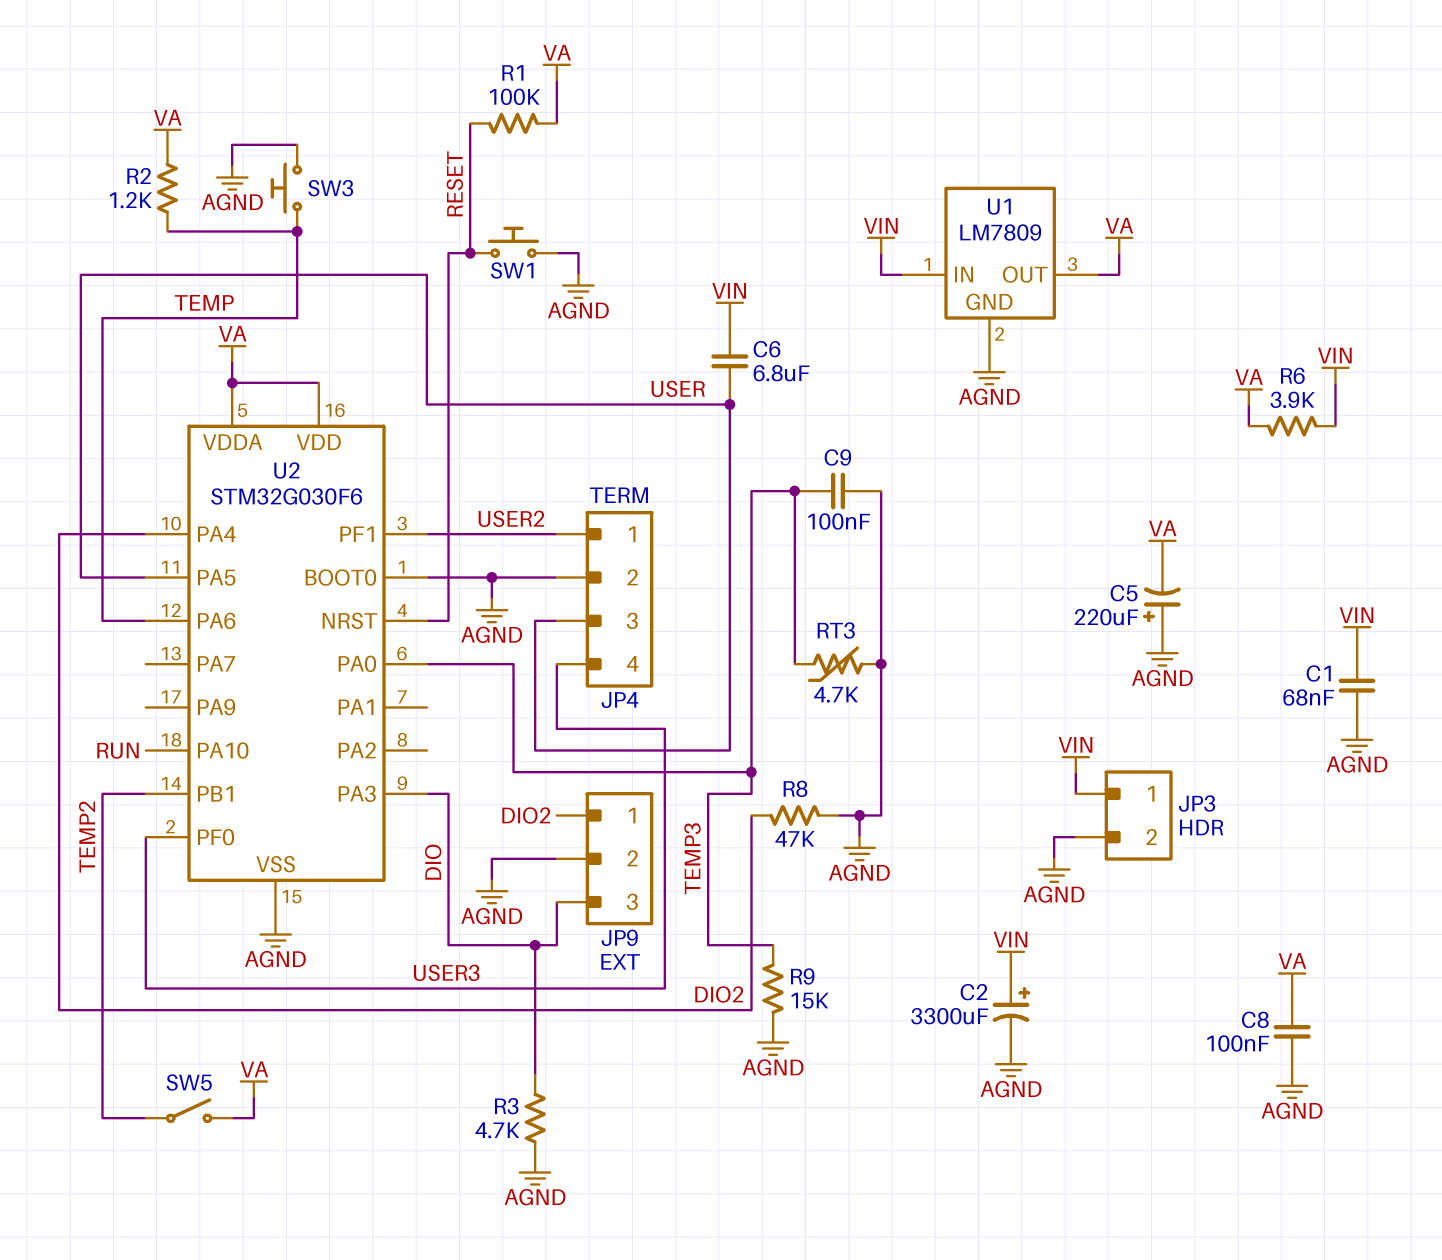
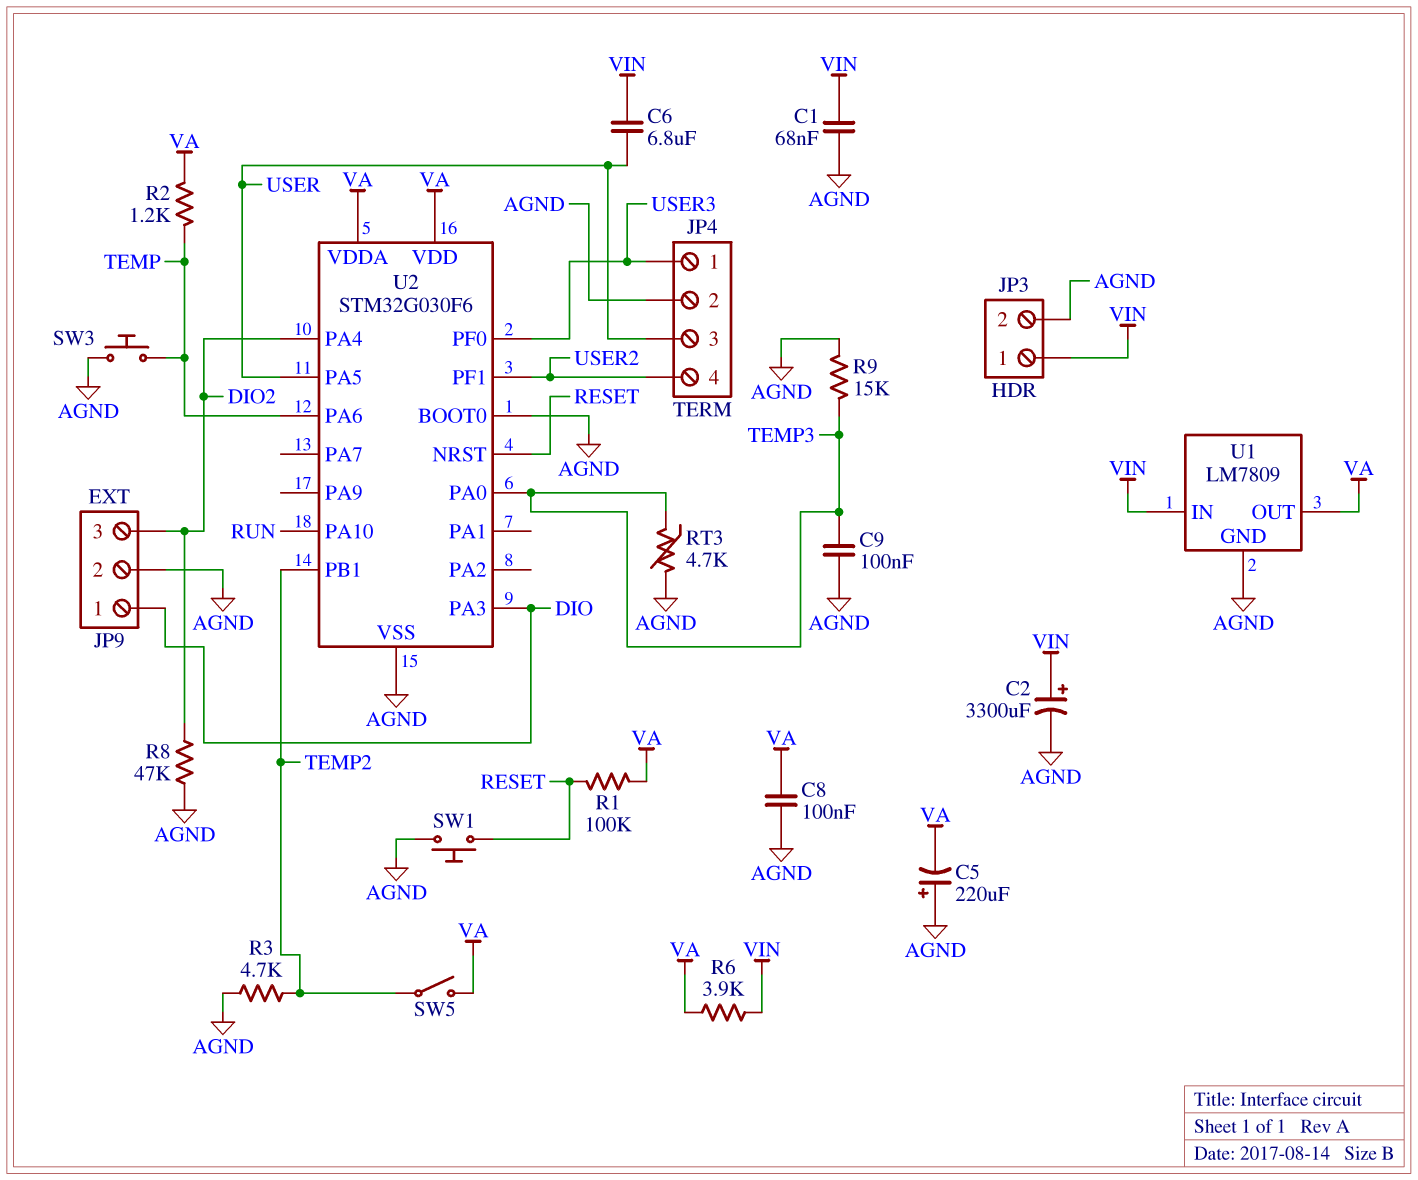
JP4 pin 1: USER2 -> USER3
JP4 pin 4: USER3 -> USER2
JP9 pin 1: DIO2 -> DIO
JP9 pin 3: DIO -> DIO2
R3: 4.7k (AGND, DIO) -> 4.7k (AGND, TEMP2)

